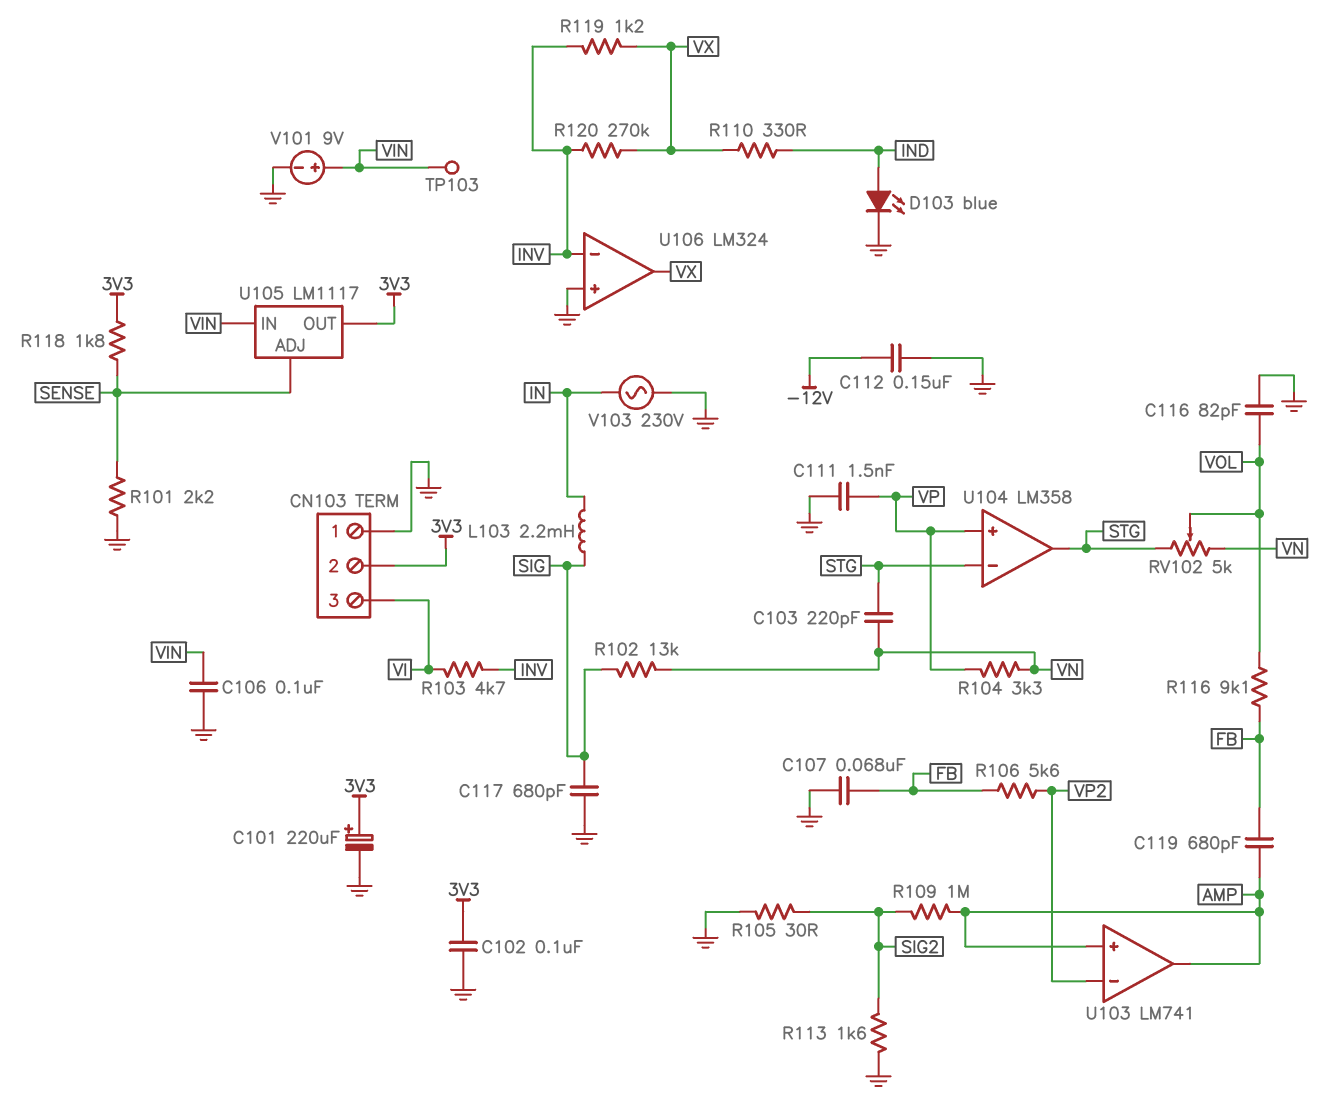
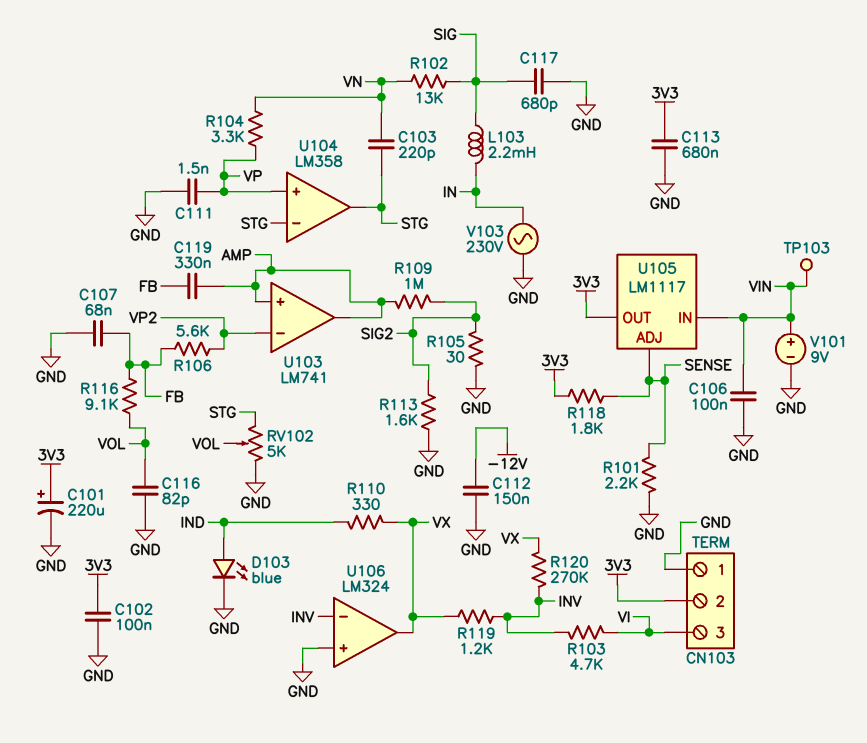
C113: none -> 680nF (3V3, GND)
C119: 680pF (AMP, FB) -> 330nF (AMP, FB)
RV102: 5k (STG, VN, wiper VOL) -> 5k (GND, STG, wiper VOL)

